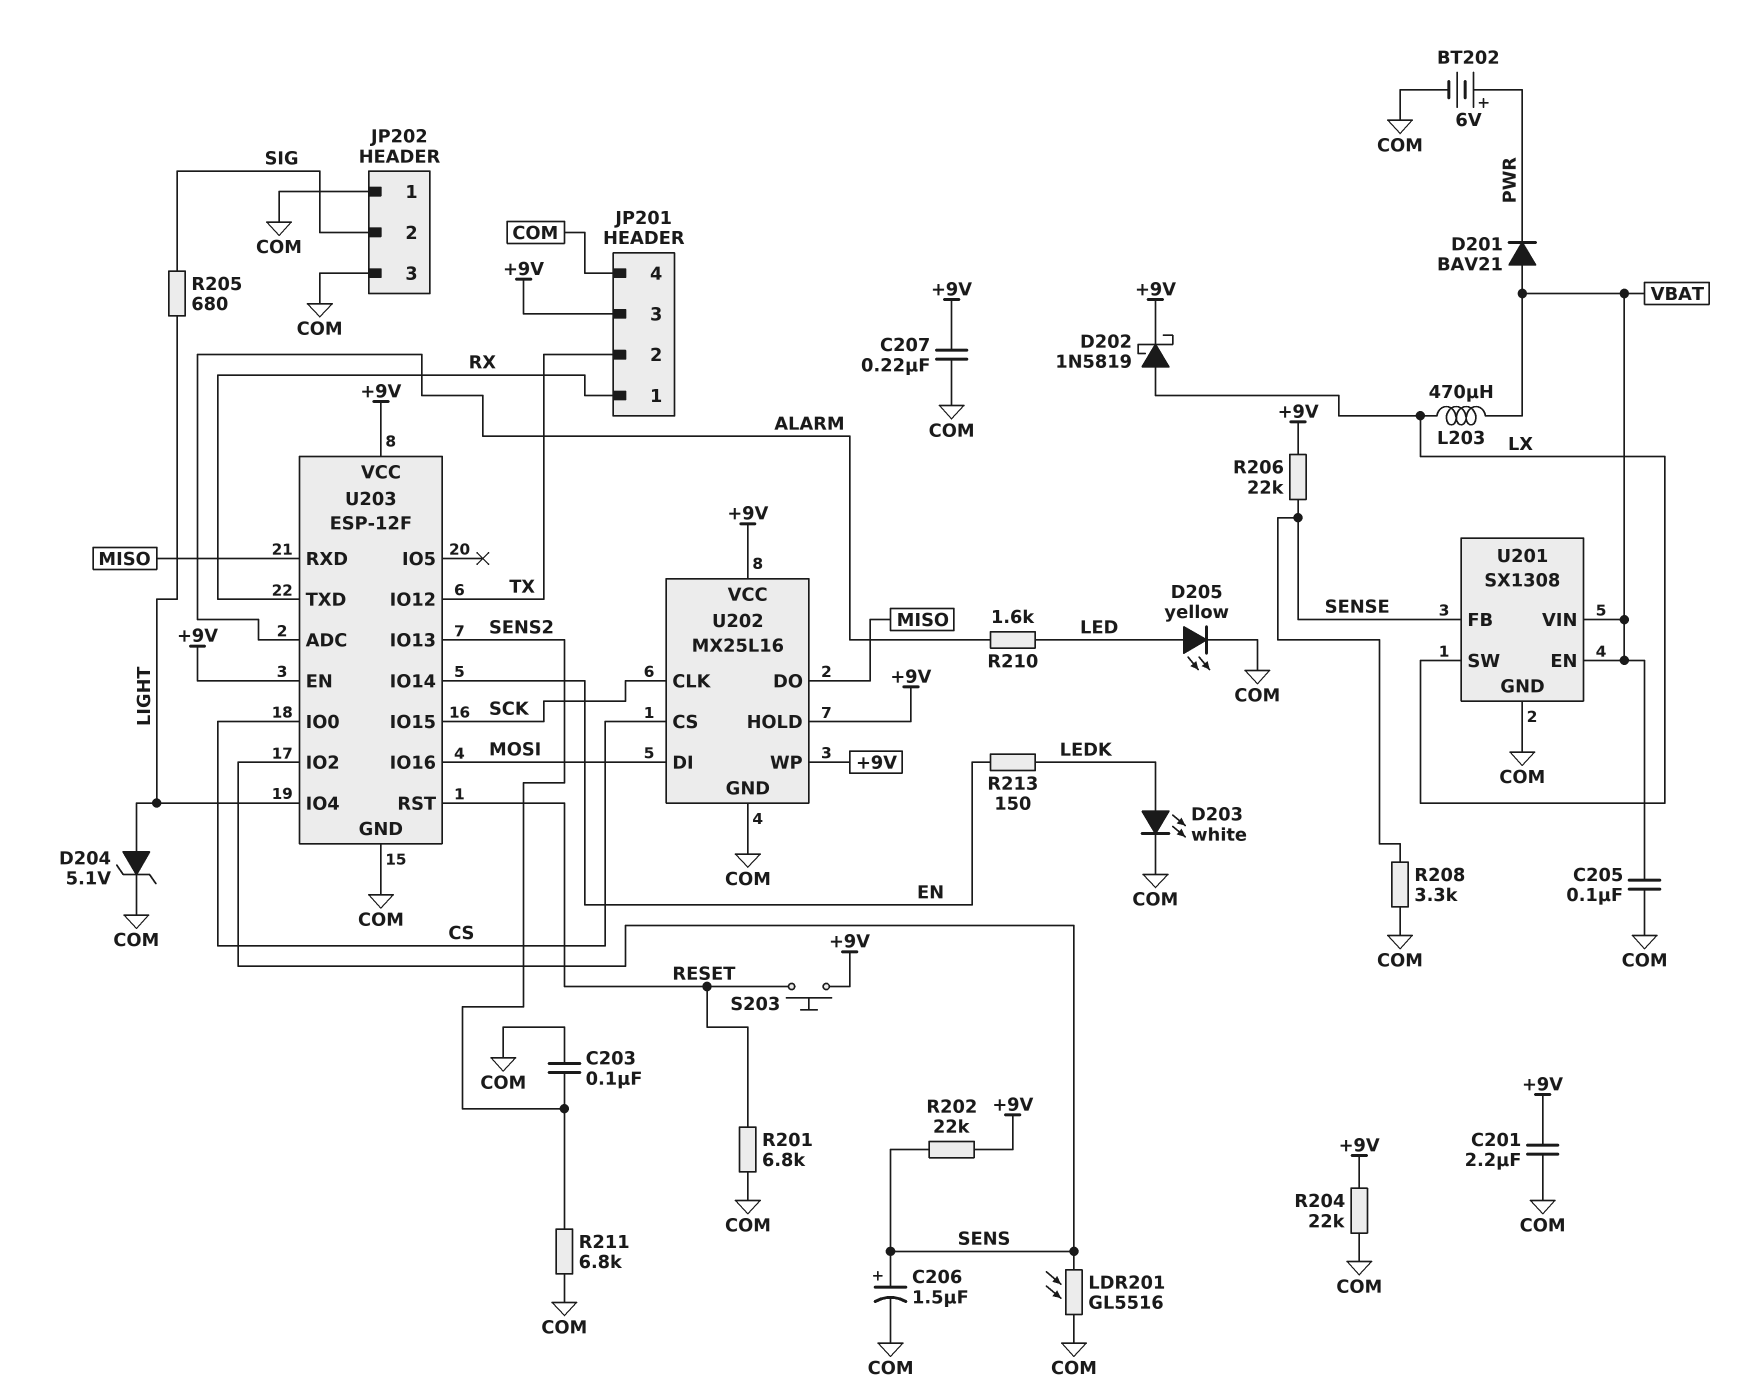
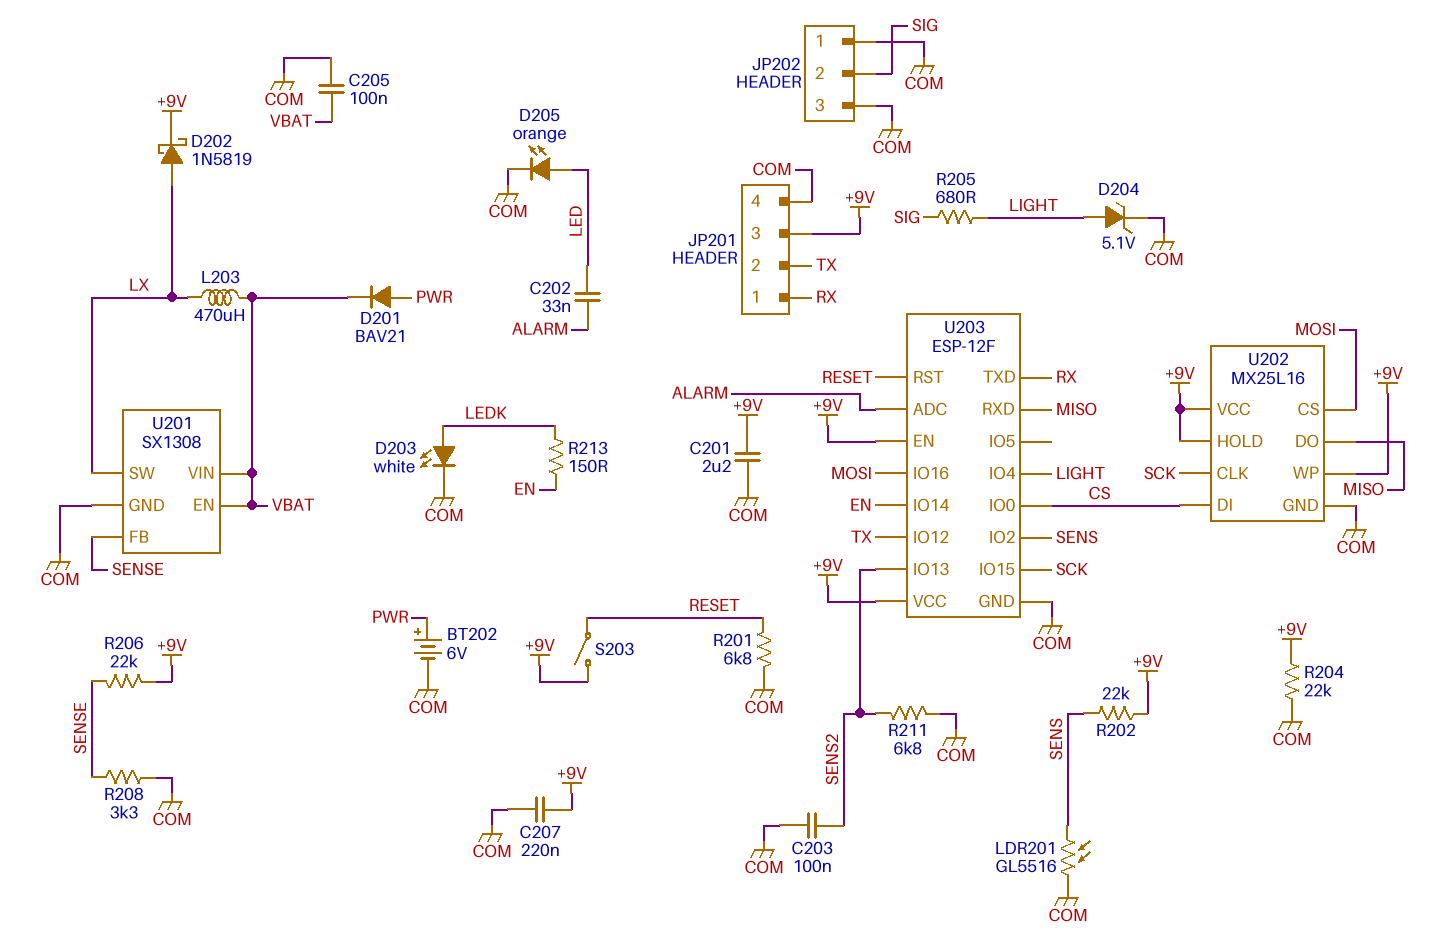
C202: none -> 33nF (ALARM, LED)
C206: 1.5uF (plus SENS, minus COM) -> none
D201: diode BAV21 (A VBAT, K PWR) -> diode BAV21 (A PWR, K VBAT)
D205: LED yellow (A LED, K COM) -> LED orange (A LED, K COM)
R210: 1.6k (ALARM, LED) -> none
S203: button (+9V, RESET) -> switch (+9V, RESET)
U202 pin CS: CS -> MOSI
U202 pin DI: MOSI -> CS

